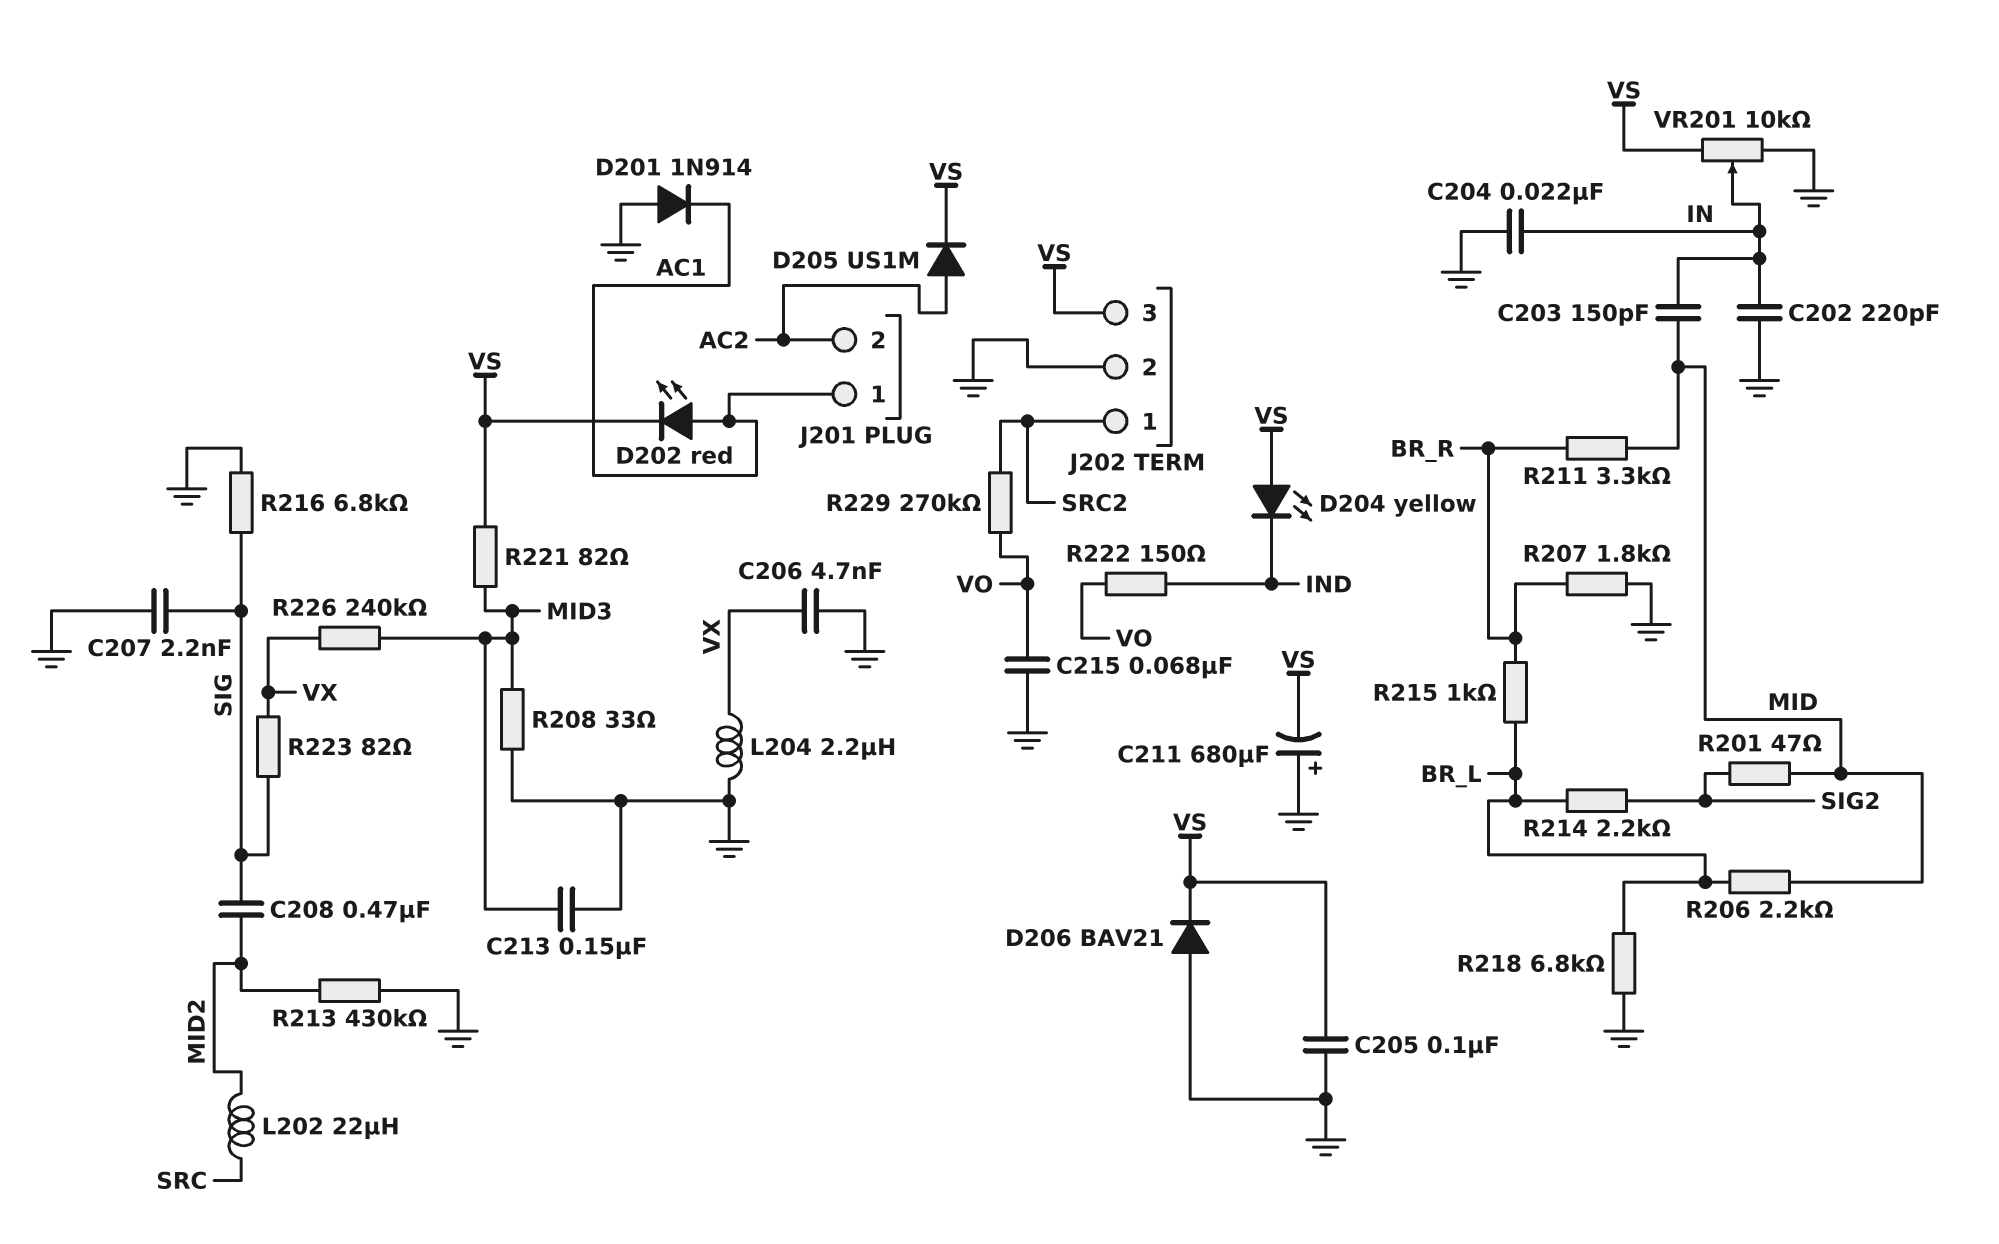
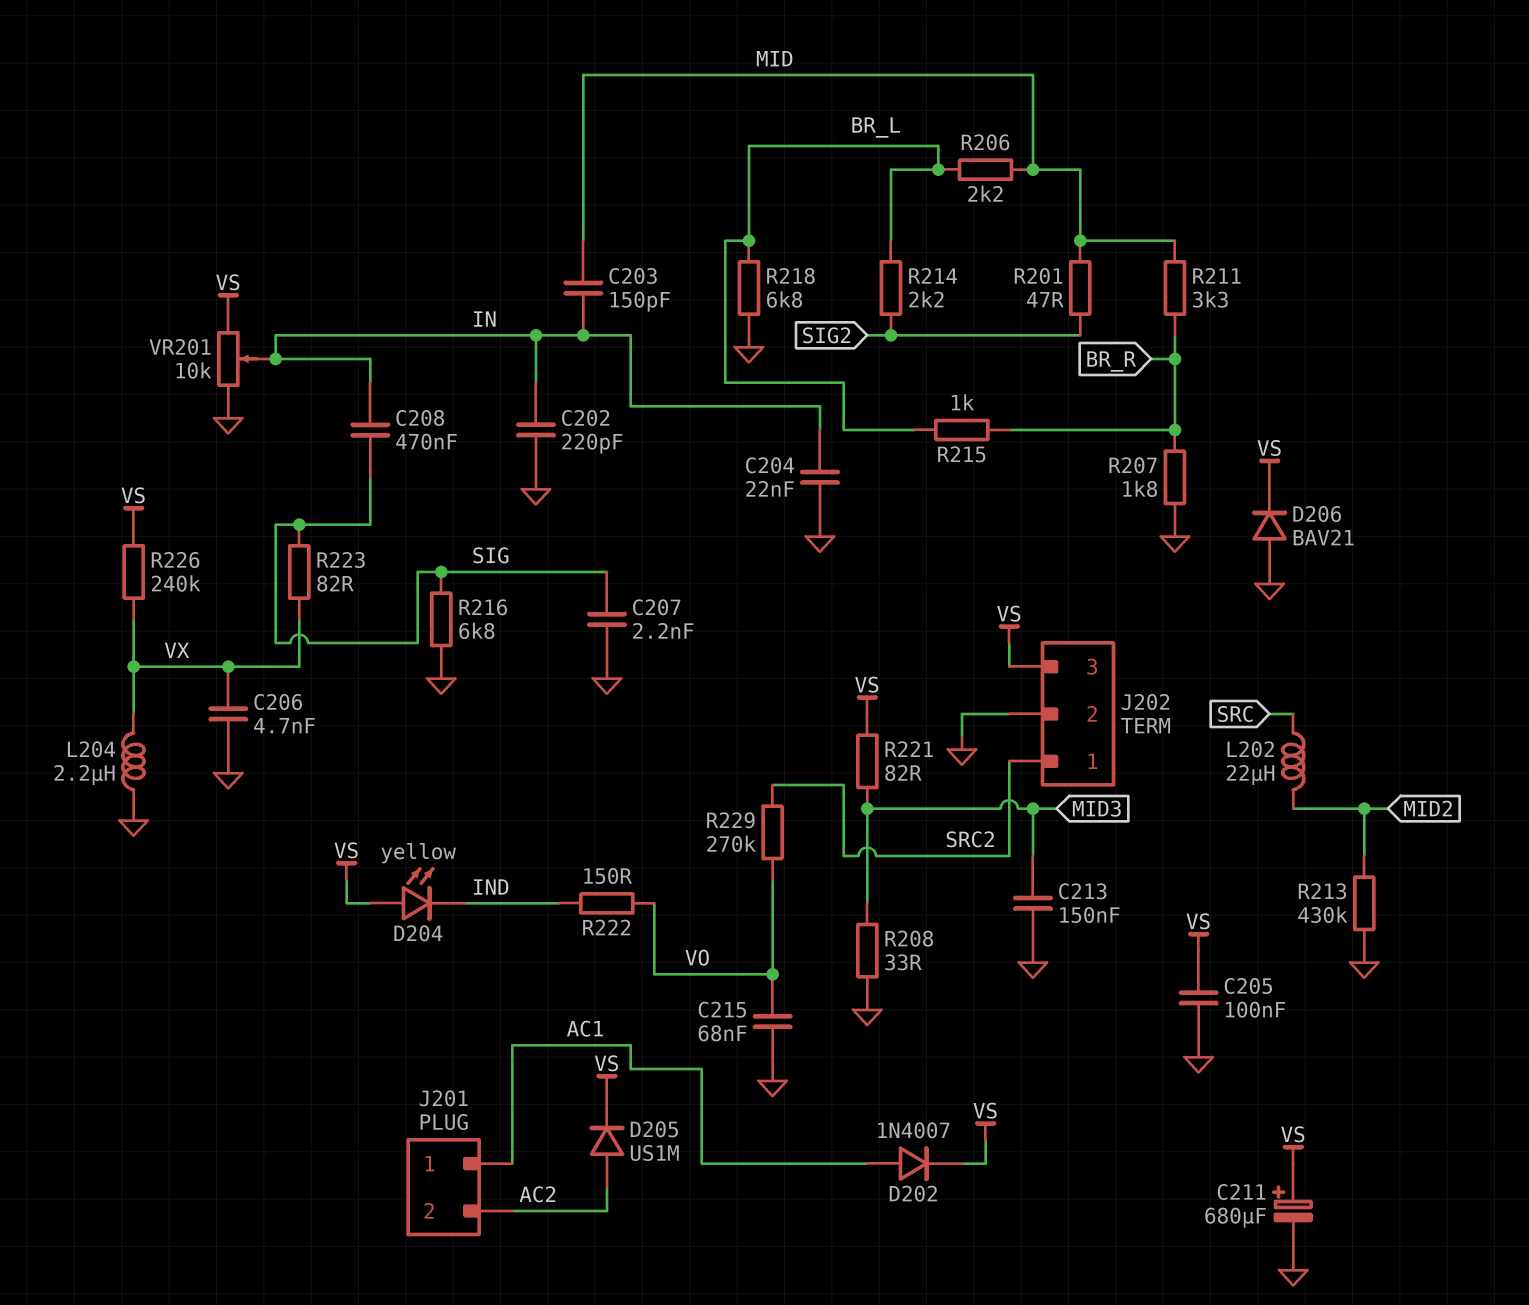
C208: 470nF (MID2, SIG) -> 470nF (IN, SIG)
C211: 680uF (plus GND, minus VS) -> 680uF (plus VS, minus GND)
D201: diode 1N914 (A GND, K AC1) -> none
D202: LED red (A AC1, K VS) -> diode 1N4007 (A AC1, K VS)
R226: 240k (MID3, VX) -> 240k (VS, VX)

